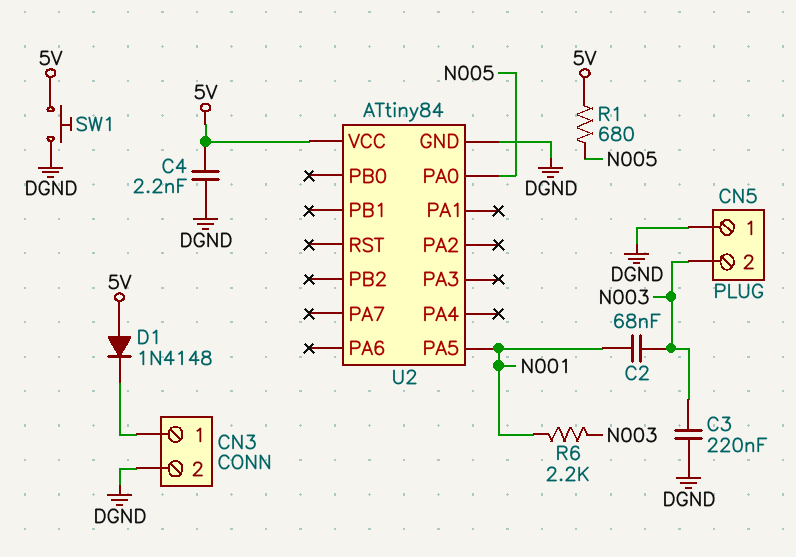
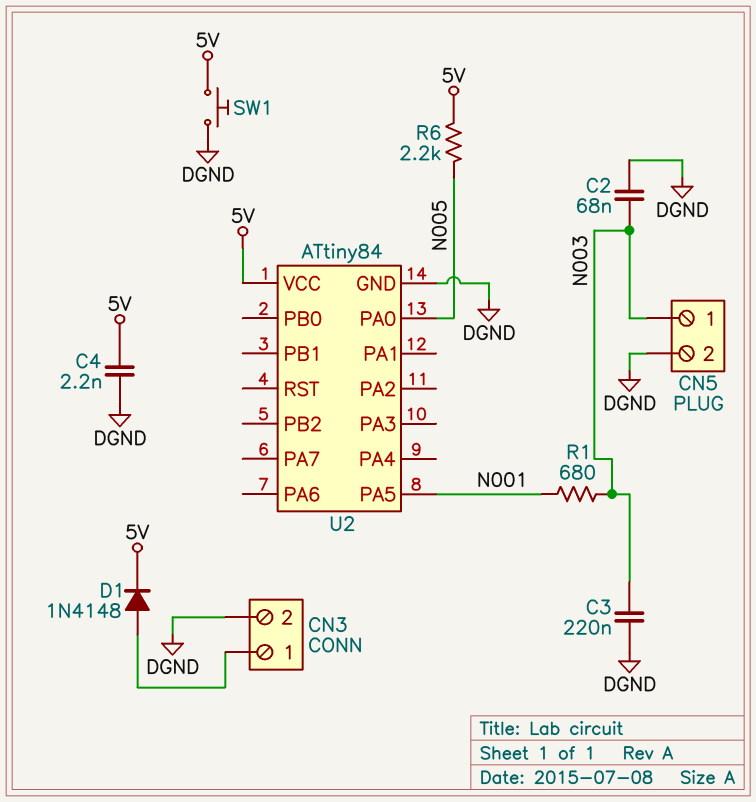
C2: 68nF (N001, N003) -> 68nF (DGND, N003)
CN5 pin 1: DGND -> N003
CN5 pin 2: N003 -> DGND
D1: diode 1N4148 (A 5V, K CN3/1) -> diode 1N4148 (A CN3/1, K 5V)
R1: 680 (5V, N005) -> 680 (N001, N003)
R6: 2.2k (N001, N003) -> 2.2k (5V, N005)

